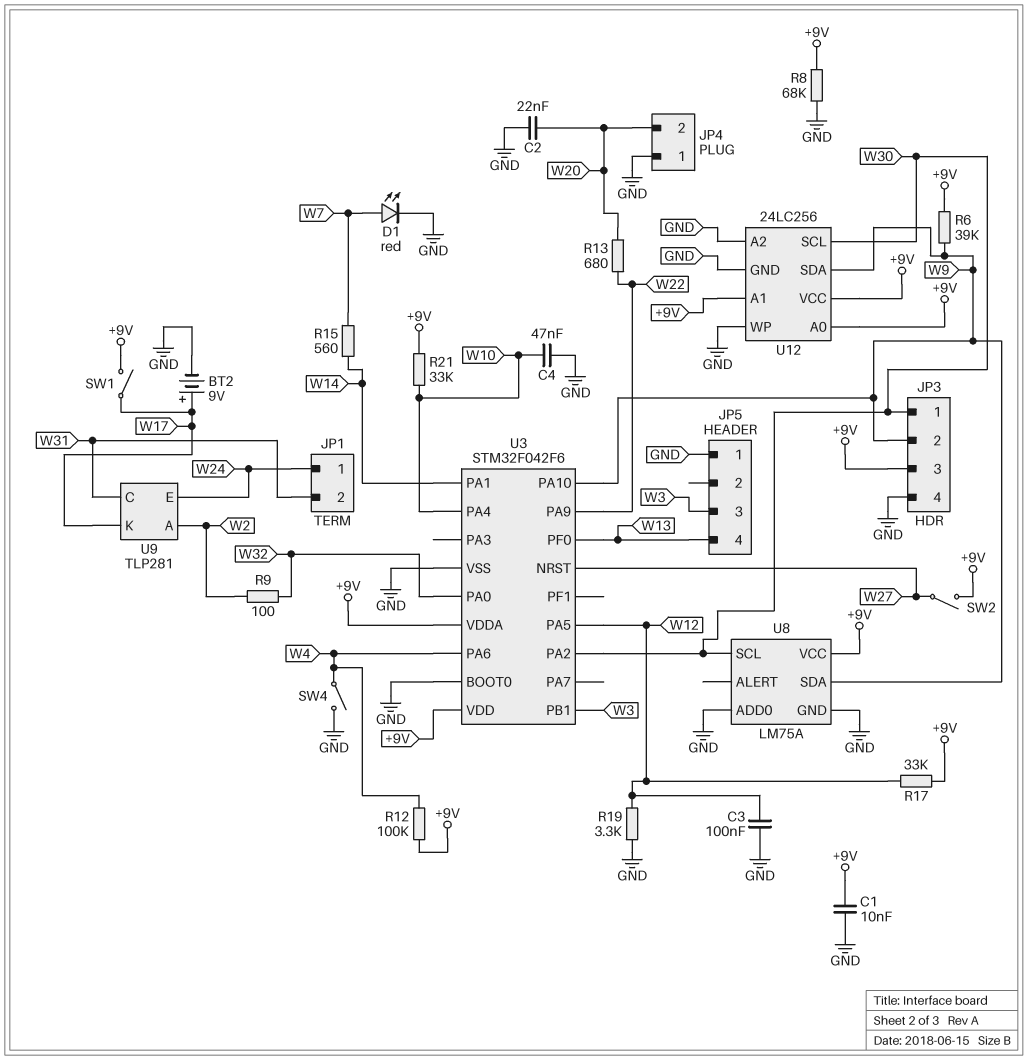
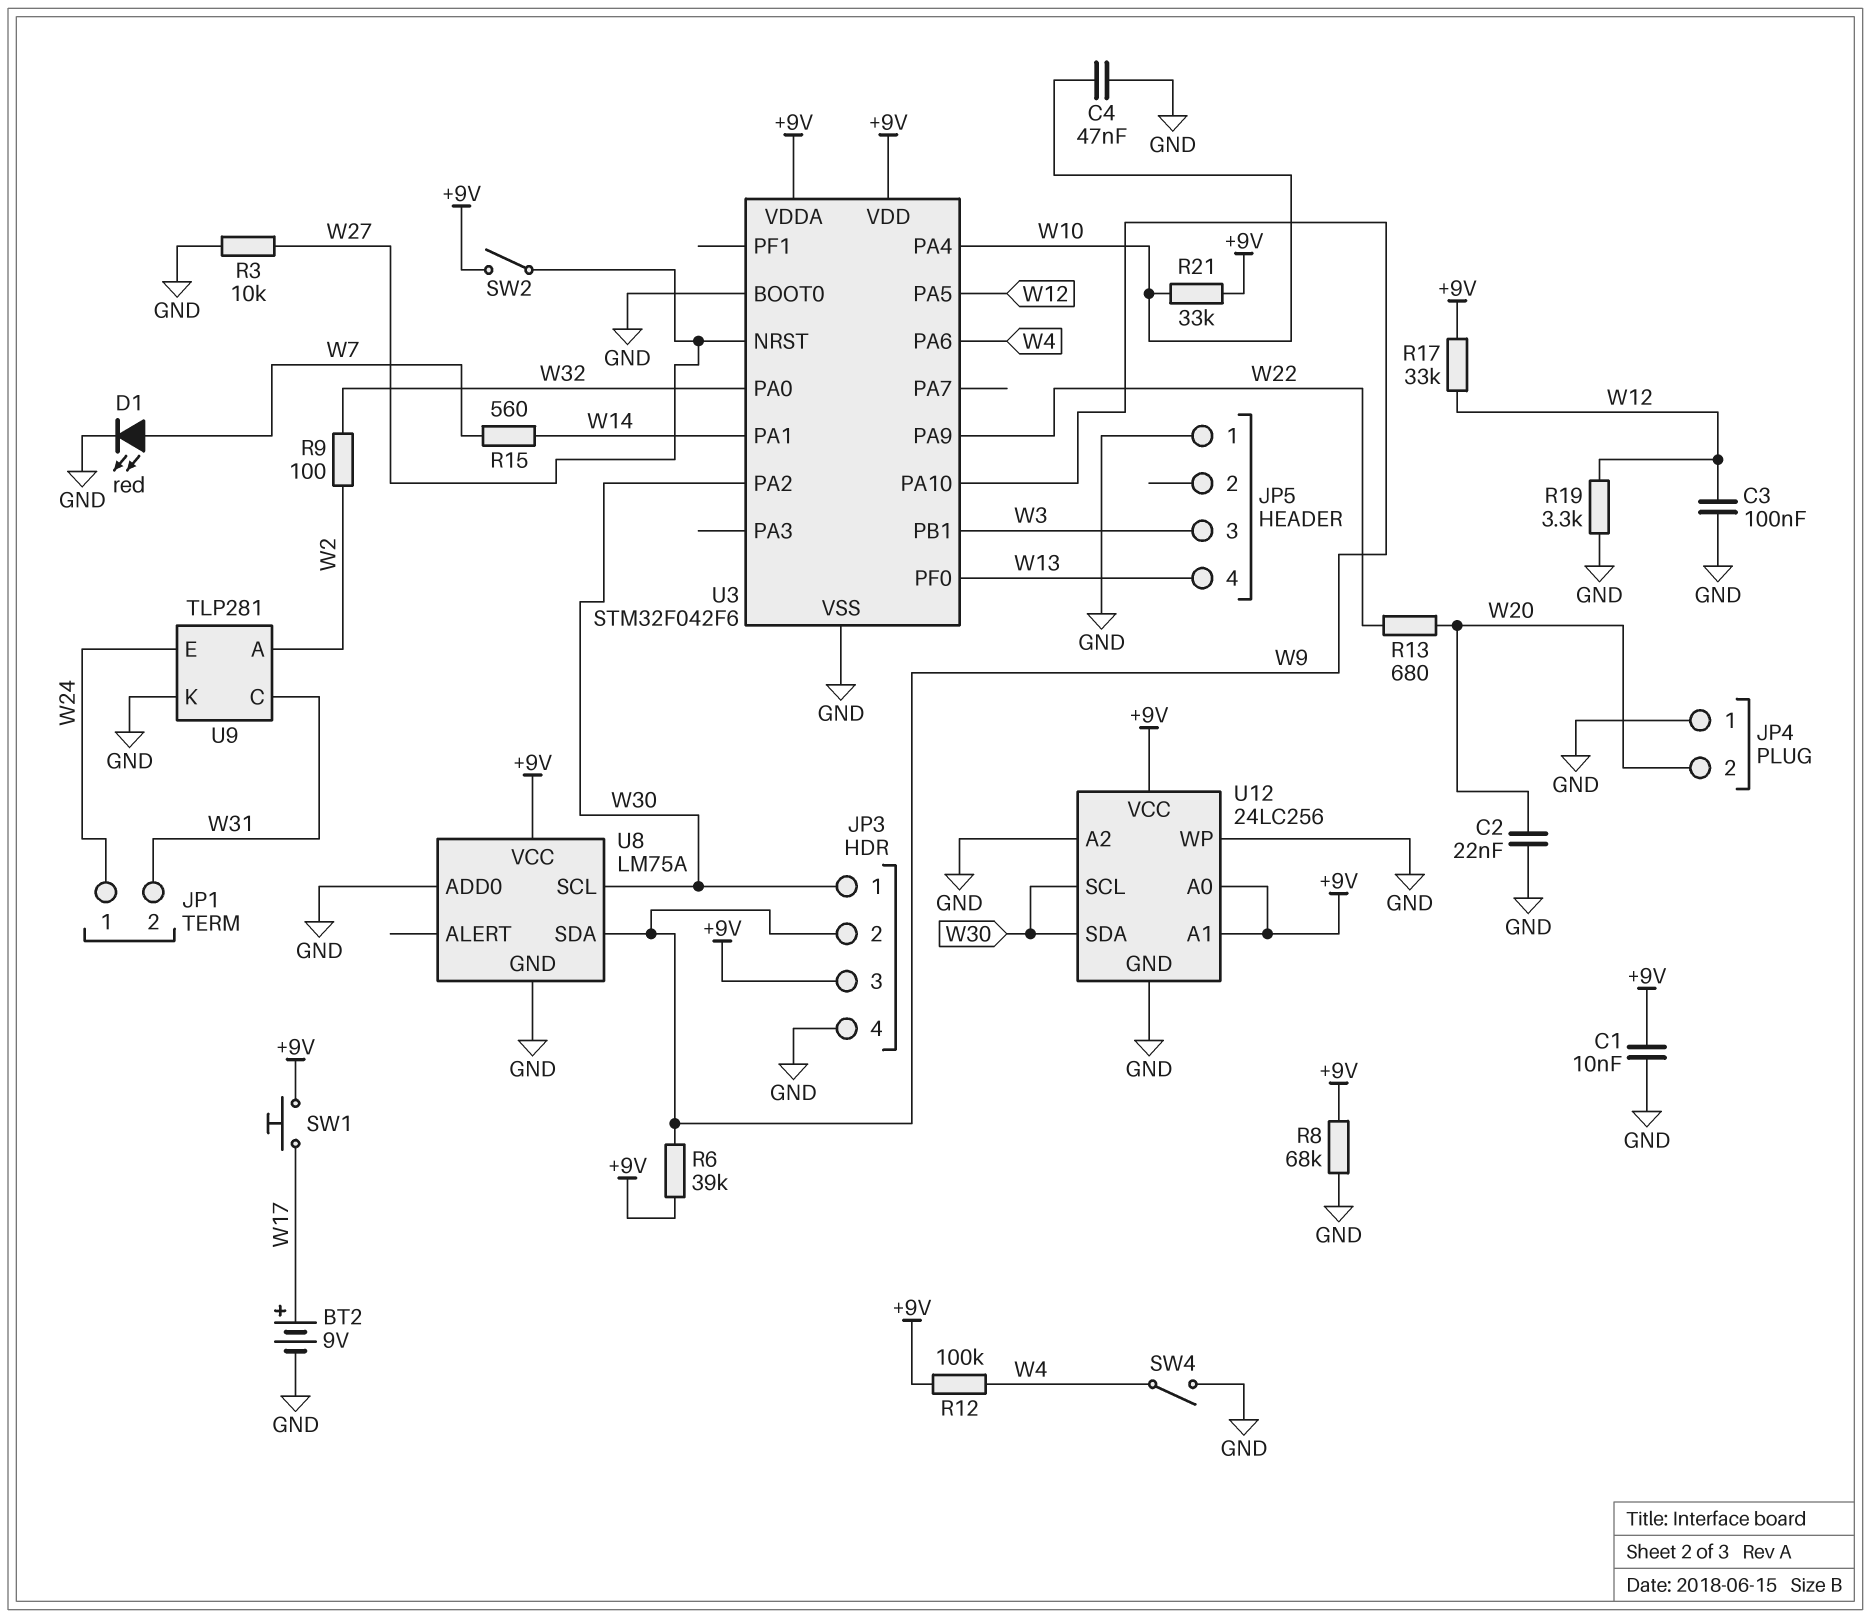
R3: none -> 10k (GND, W27)
SW1: switch (+9V, W17) -> button (+9V, W17)
U9 pin K: W17 -> GND
U12 pin SDA: W9 -> W30

